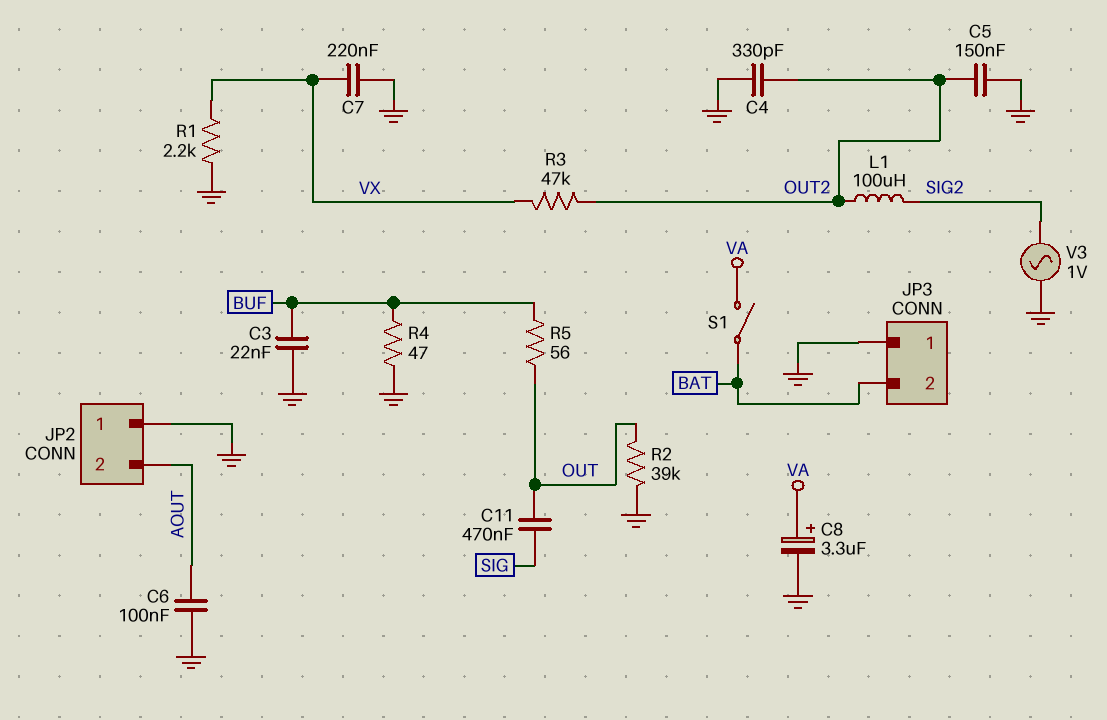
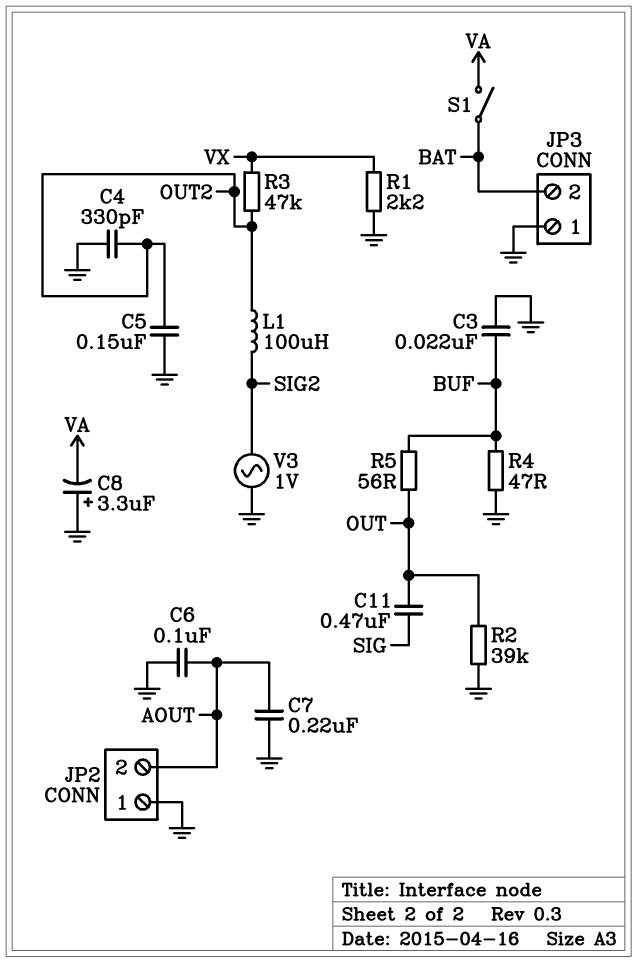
C7: 220nF (GND, VX) -> 220nF (AOUT, GND)
C8: 3.3uF (plus VA, minus GND) -> 3.3uF (plus GND, minus VA)

